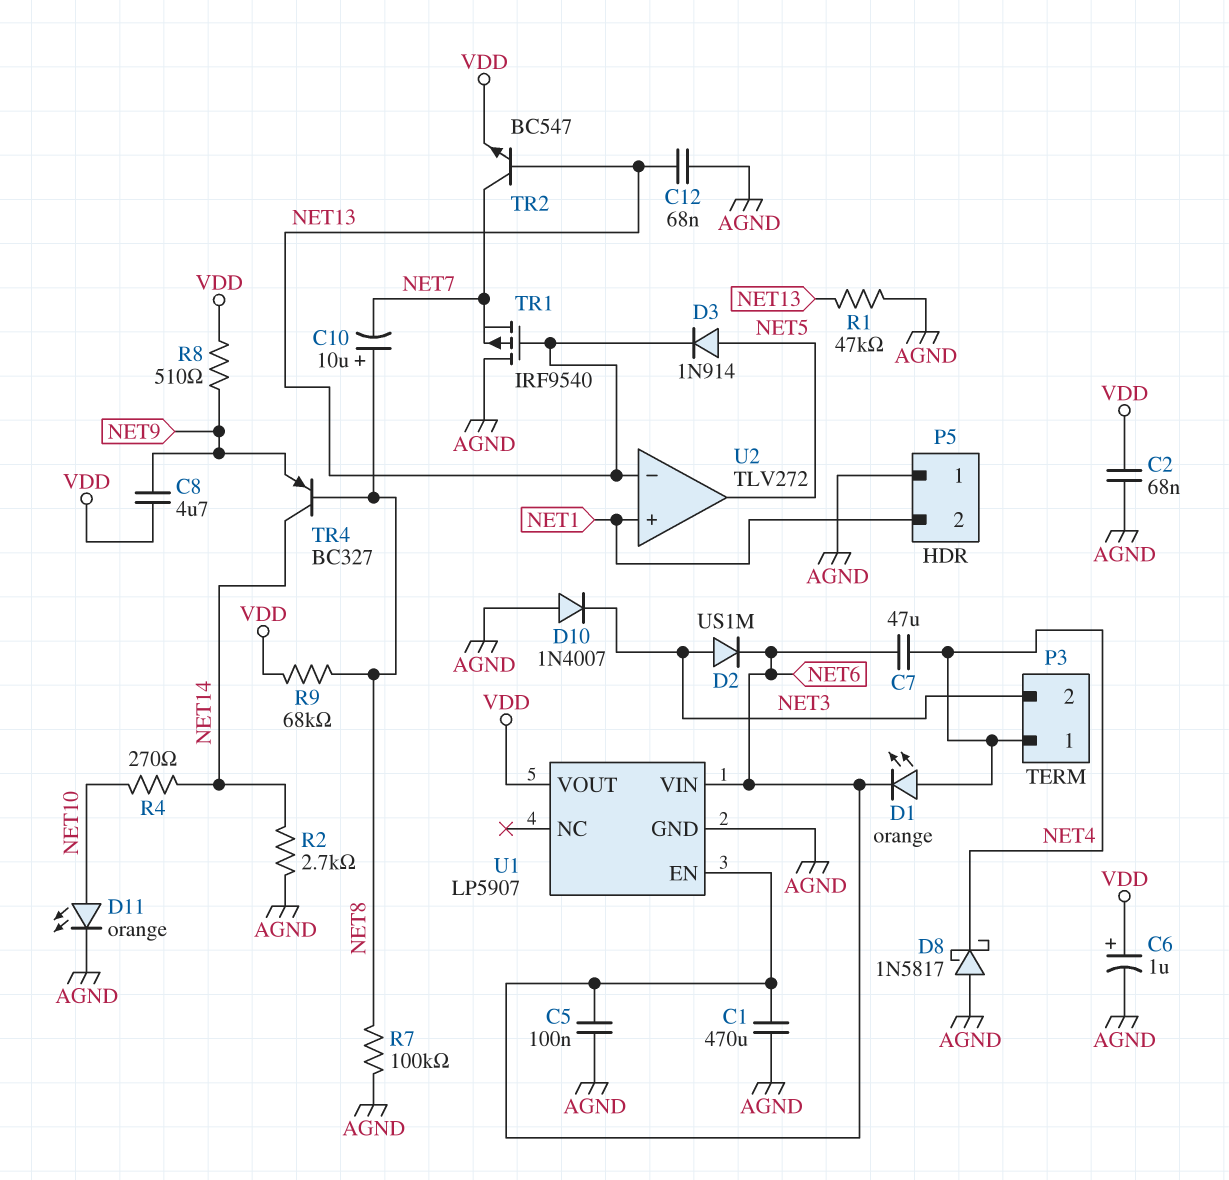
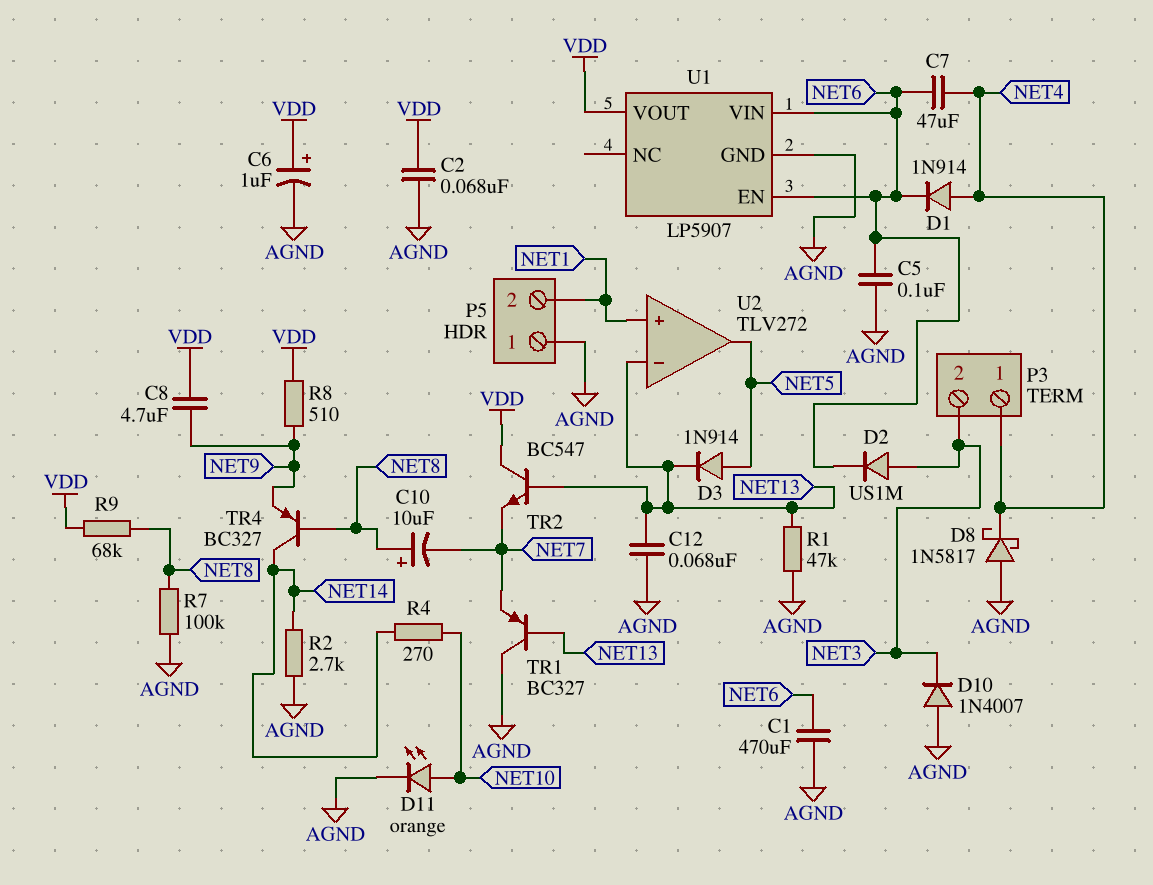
D1: LED orange (A NET4, K NET6) -> diode 1N914 (A NET4, K NET6)
TR1: PMOS IRF9540 (G NET13, D AGND, S NET7) -> PNP BC327 (B NET13, C AGND, E NET7)
TR2: NPN BC547 (B NET13, C NET7, E VDD) -> NPN BC547 (B NET13, C VDD, E NET7)

